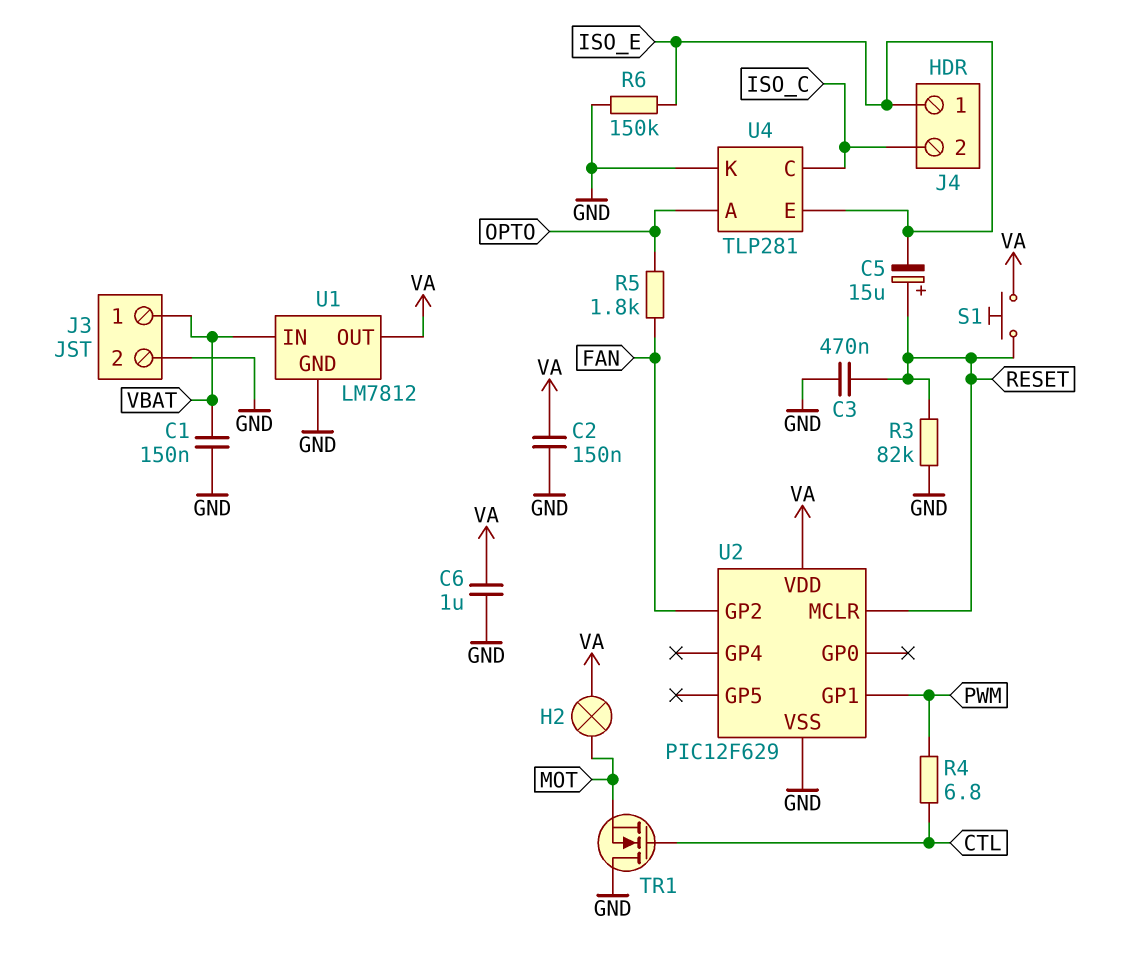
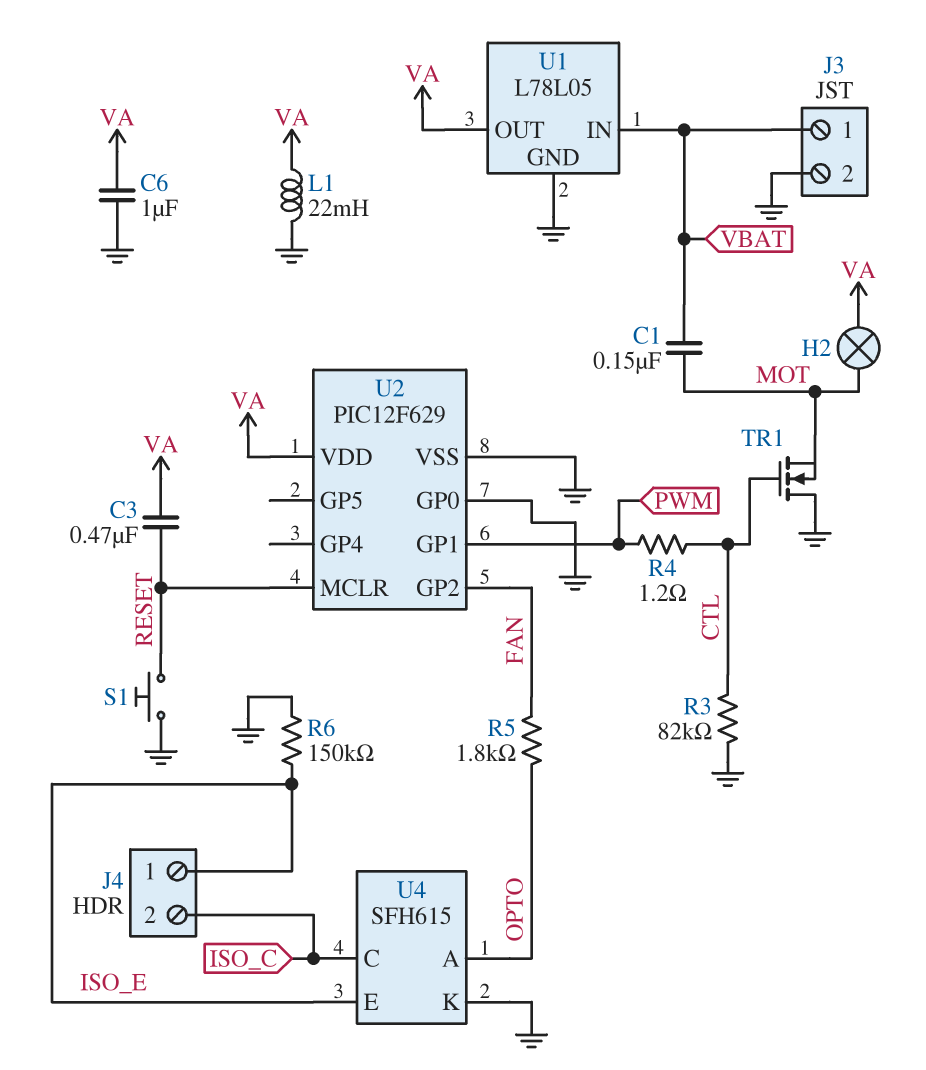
C1: 150nF (GND, VBAT) -> 150nF (MOT, VBAT)
C2: 150nF (GND, VA) -> none
C3: 470nF (GND, RESET) -> 470nF (RESET, VA)
C5: 15uF (plus RESET, minus ISO_E) -> none
L1: none -> 22mH (GND, VA)
R3: 82k (GND, RESET) -> 82k (CTL, GND)
R4: 6.8 (CTL, PWM) -> 1.2 (CTL, PWM)
S1: button (RESET, VA) -> button (GND, RESET)
U1: LM7812 -> L78L05
U2 pin GP0: none -> GND
U4: TLP281 -> SFH615

